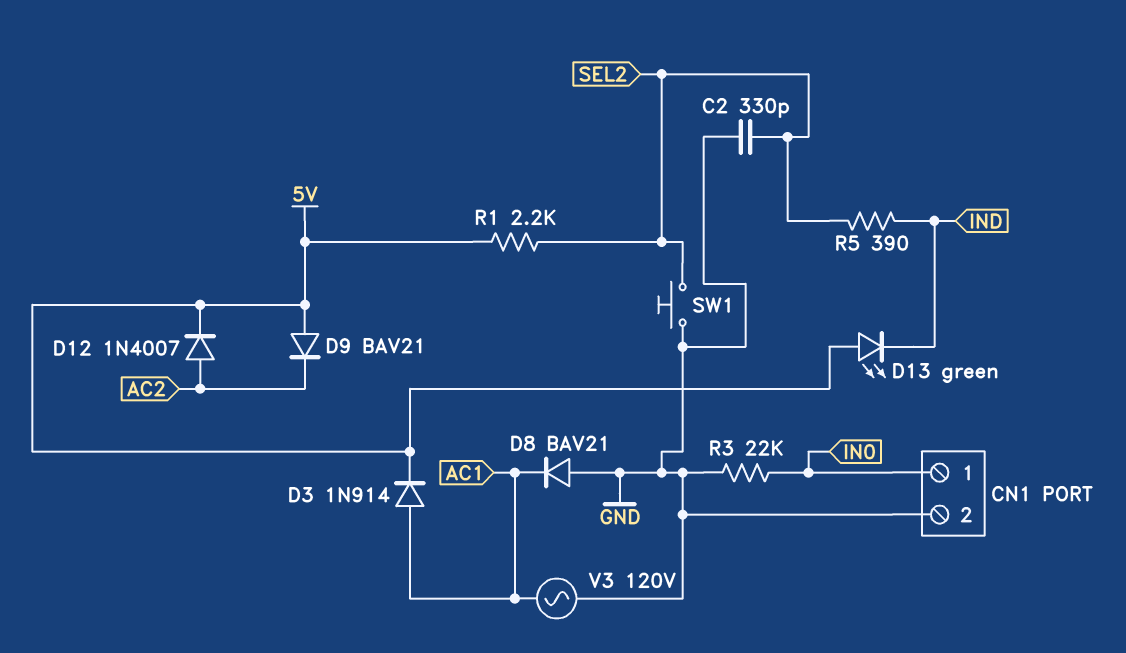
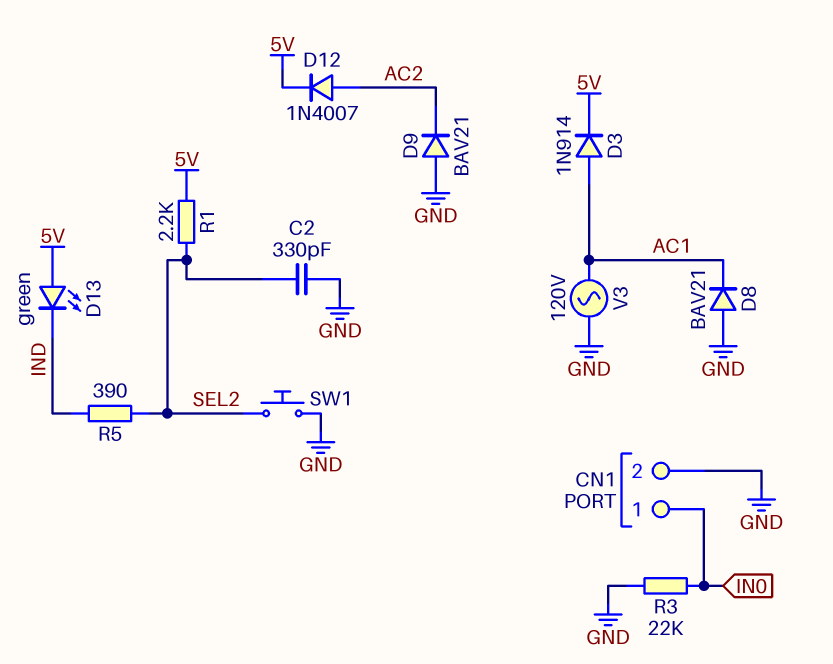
D9: diode BAV21 (A 5V, K AC2) -> diode BAV21 (A GND, K AC2)

